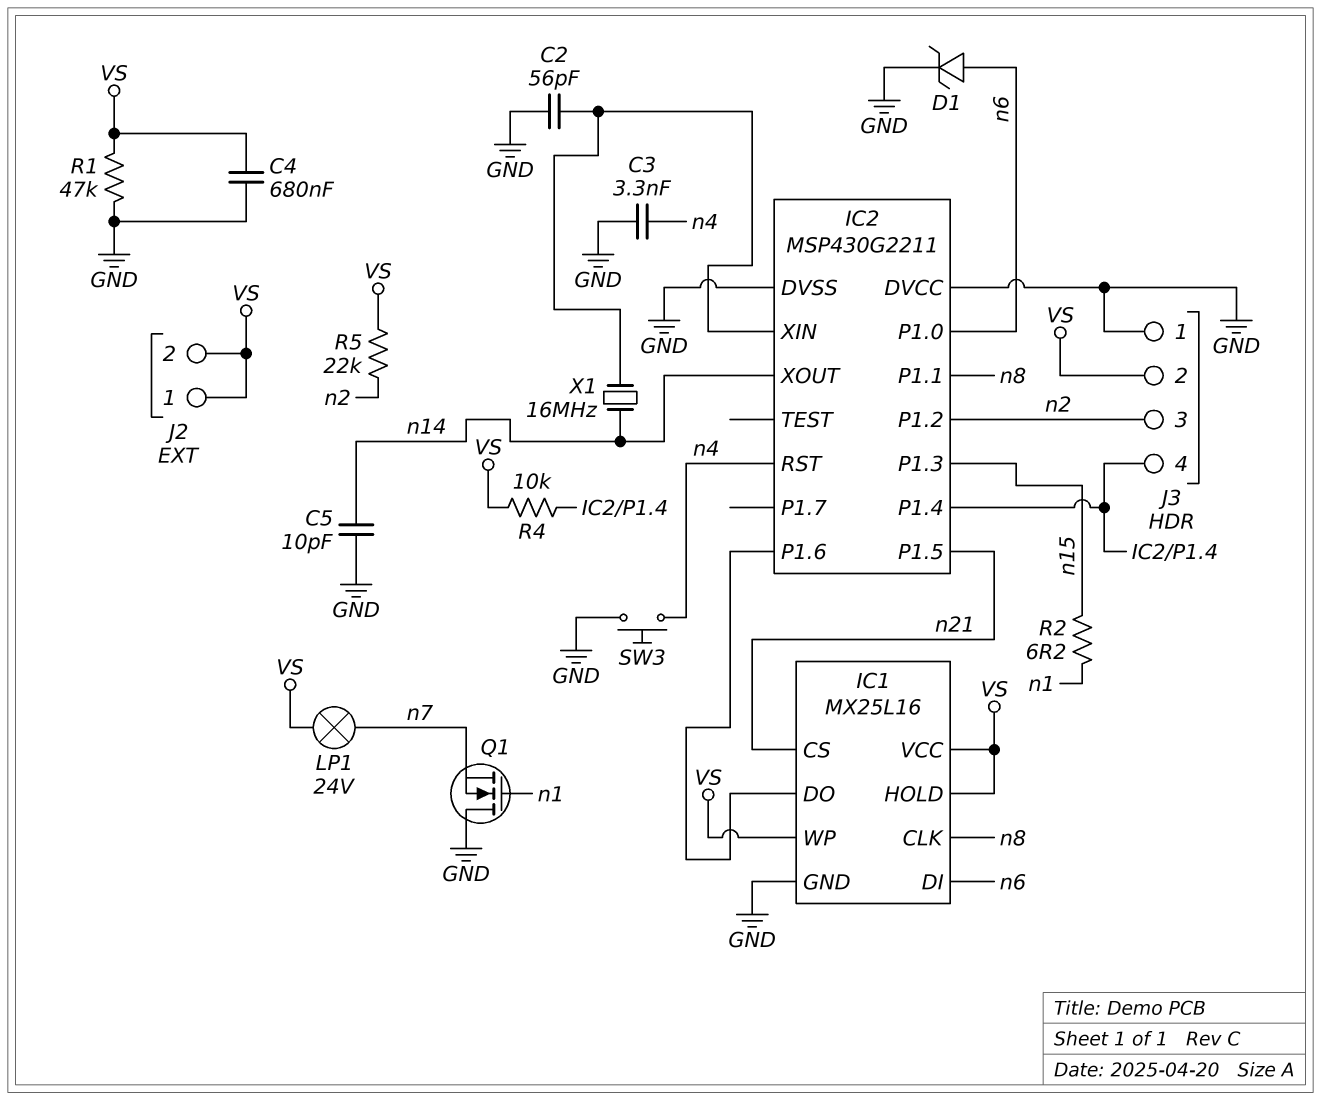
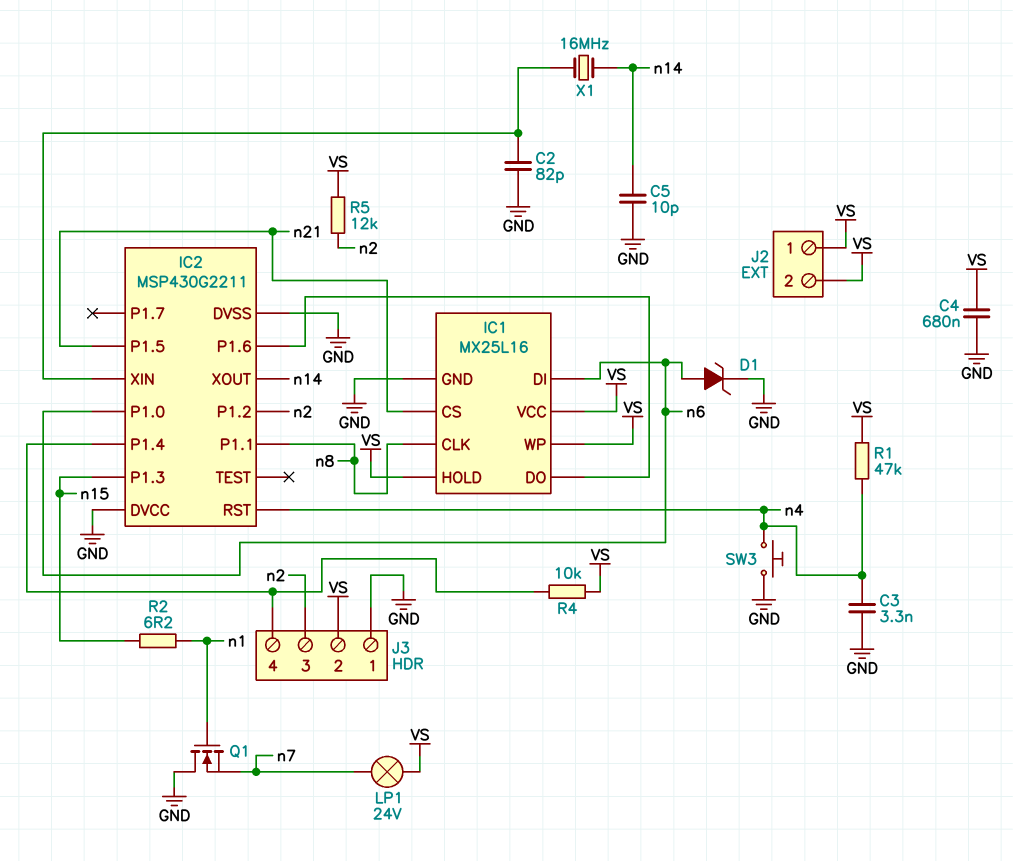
C2: 56pF (GND, IC2/XIN) -> 82pF (GND, IC2/XIN)
R1: 47k (GND, VS) -> 47k (VS, n4)
R5: 22k (VS, n2) -> 12k (VS, n2)

